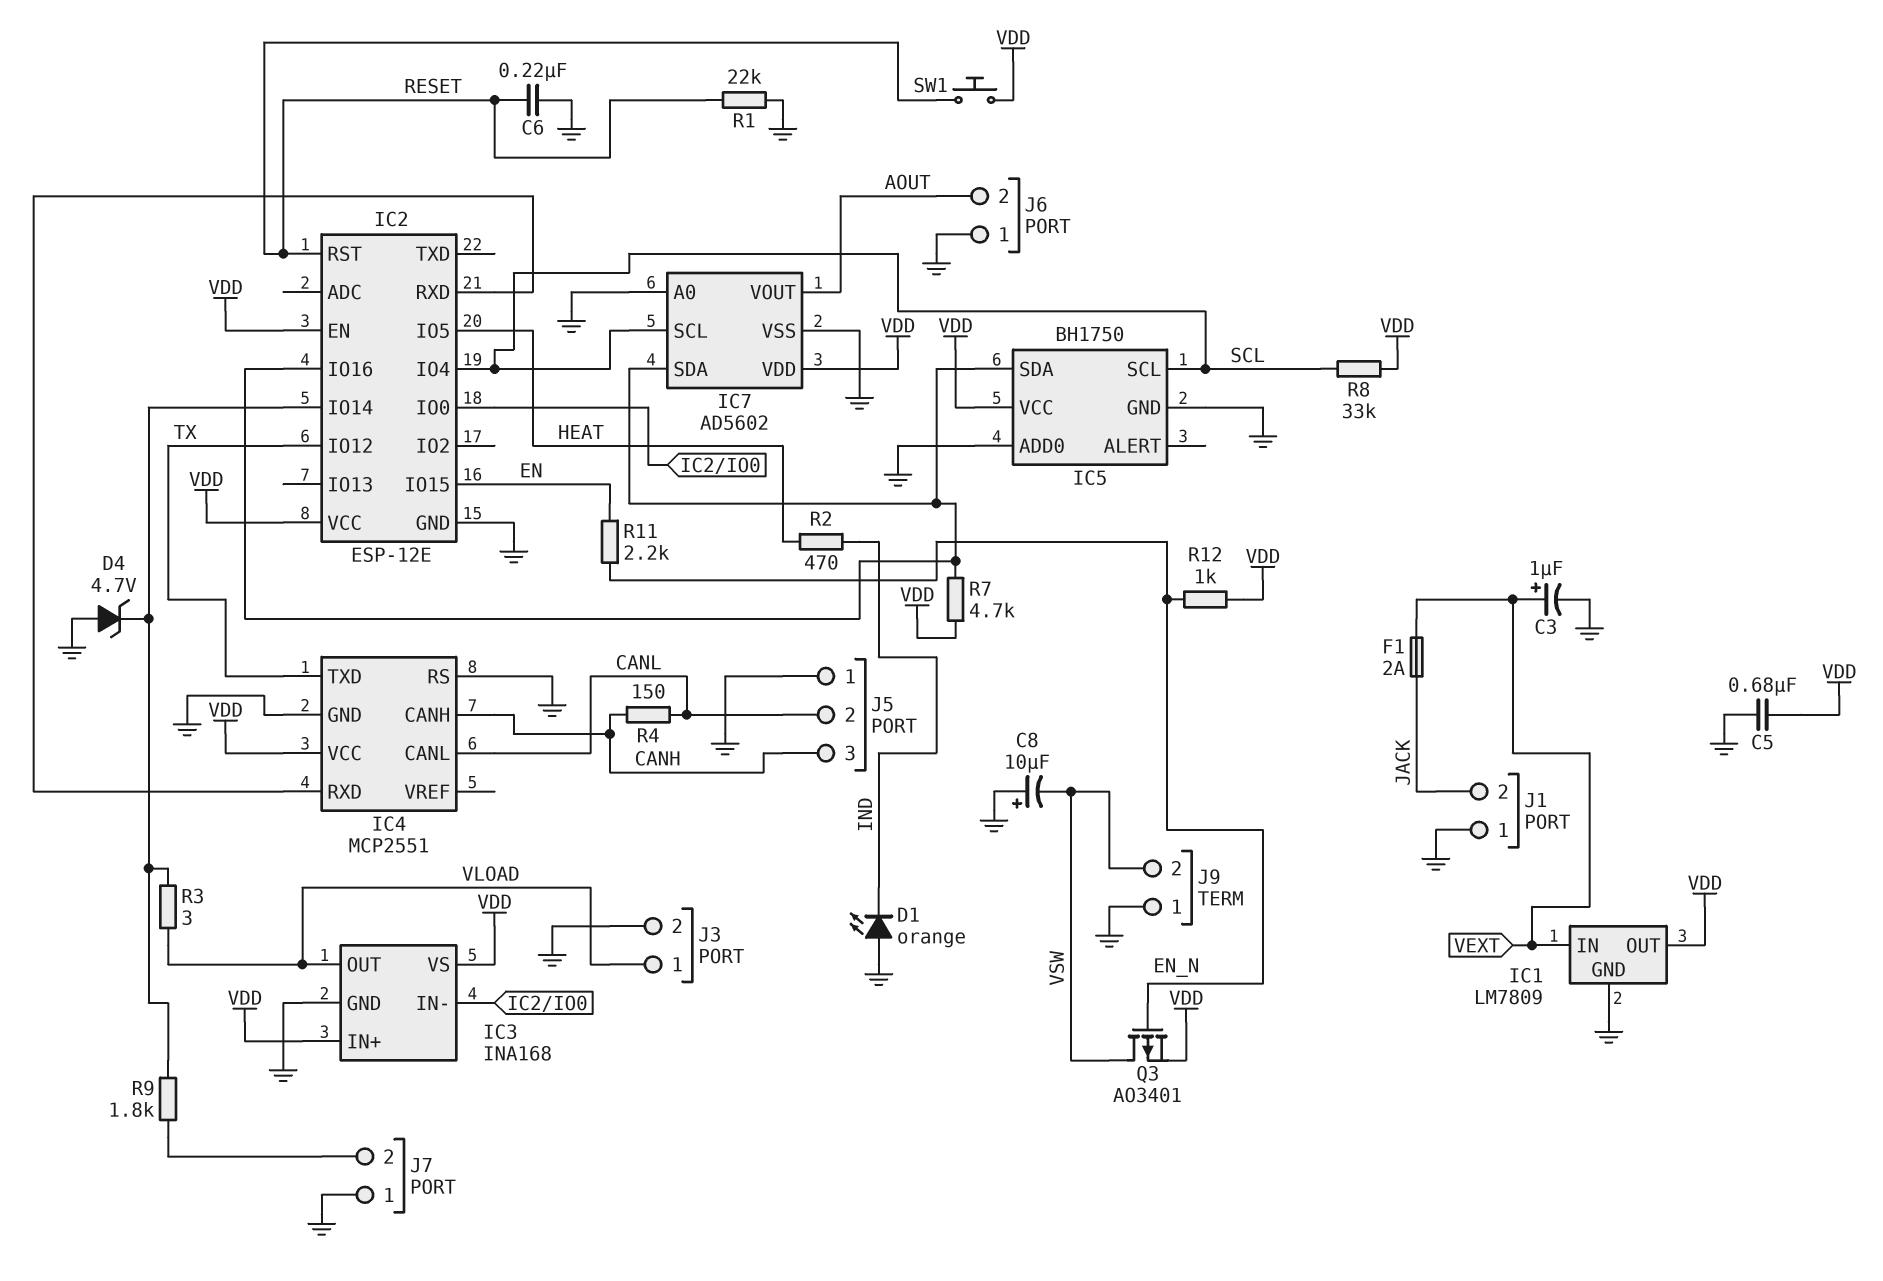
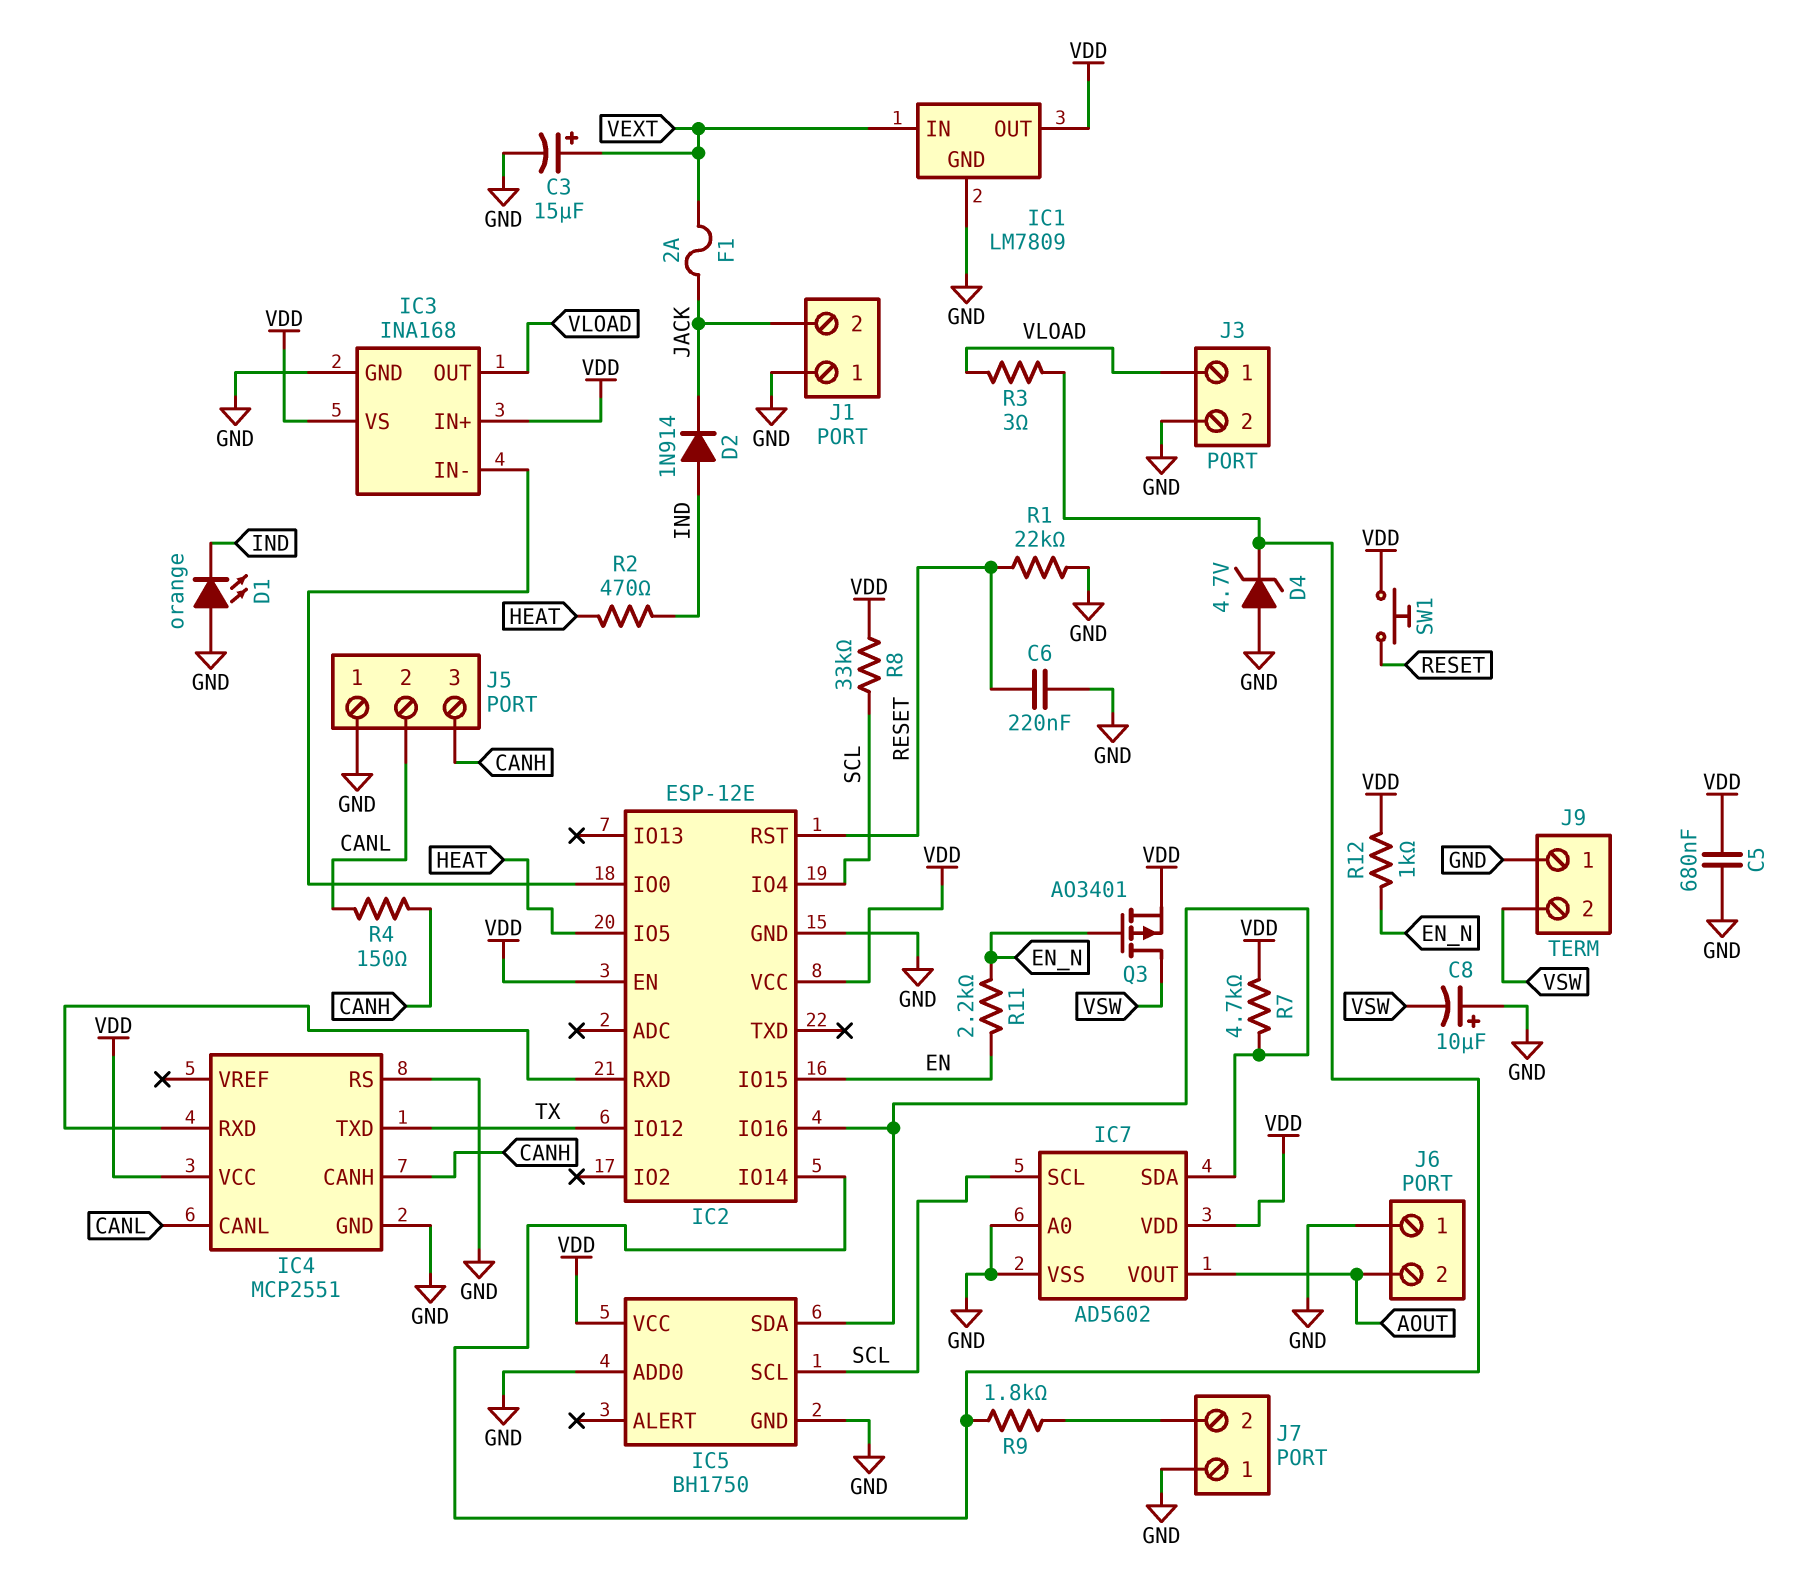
C3: 1uF (plus VEXT, minus GND) -> 15uF (plus VEXT, minus GND)
D2: none -> diode 1N914 (A IND, K JACK)

